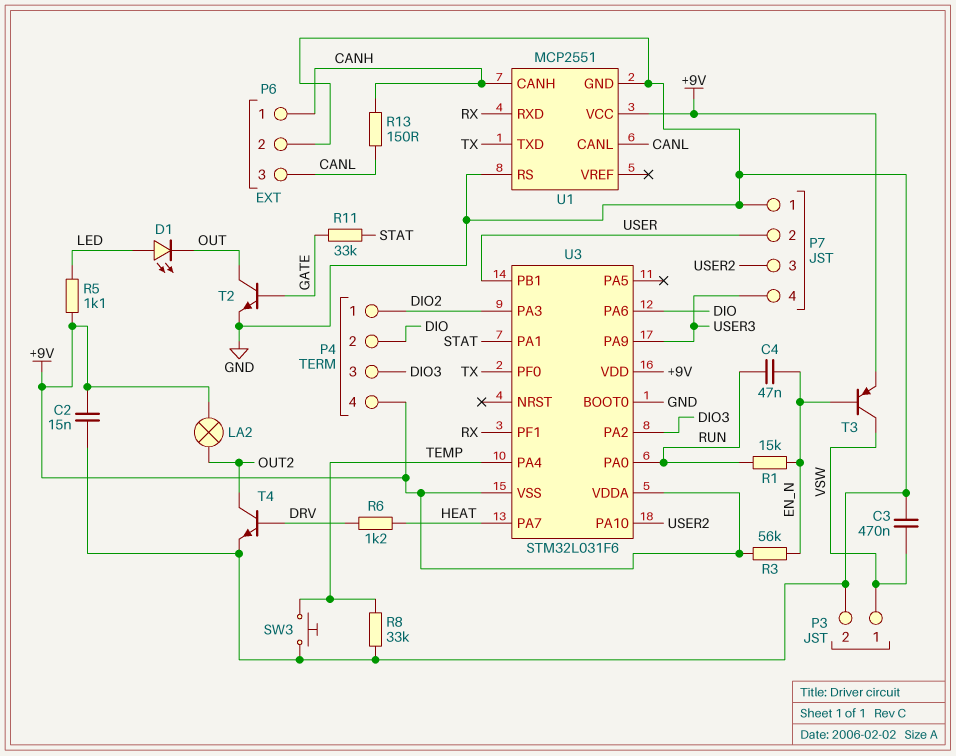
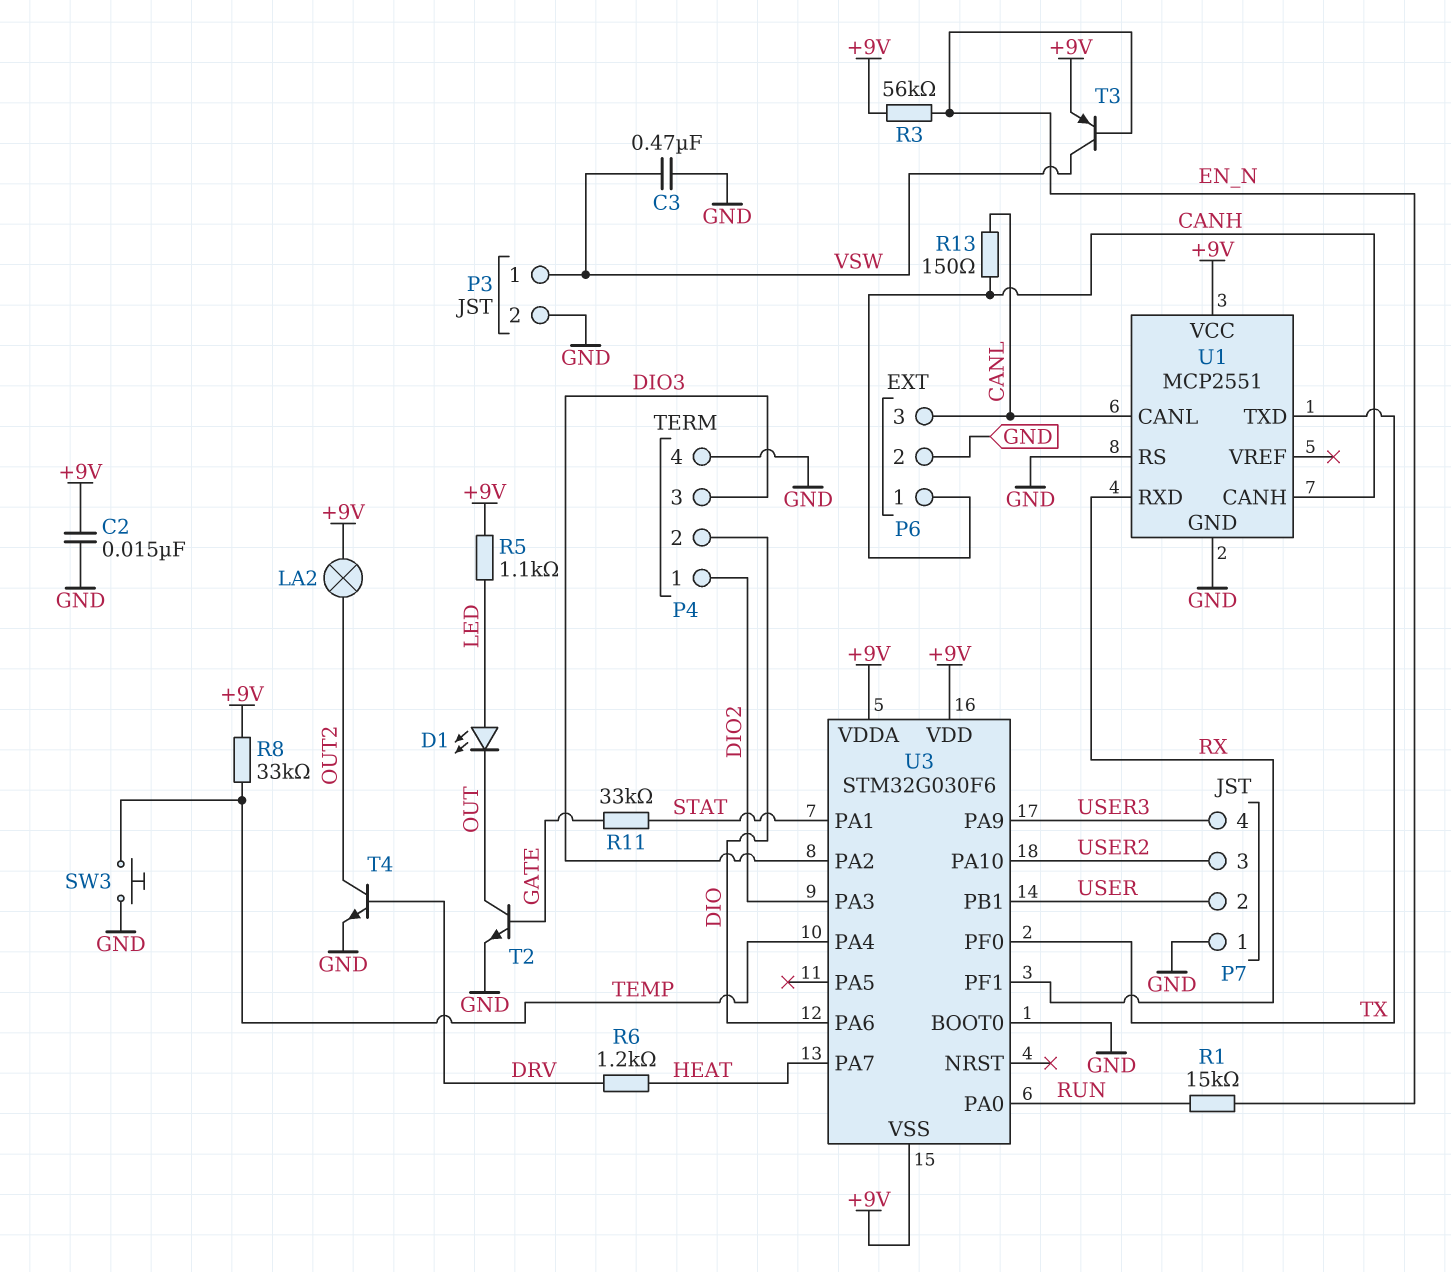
C4: 47nF (EN_N, RUN) -> none
P4 pin 4: +9V -> GND
R8: 33k (GND, TEMP) -> 33k (+9V, TEMP)
U3: STM32L031F6 -> STM32G030F6

